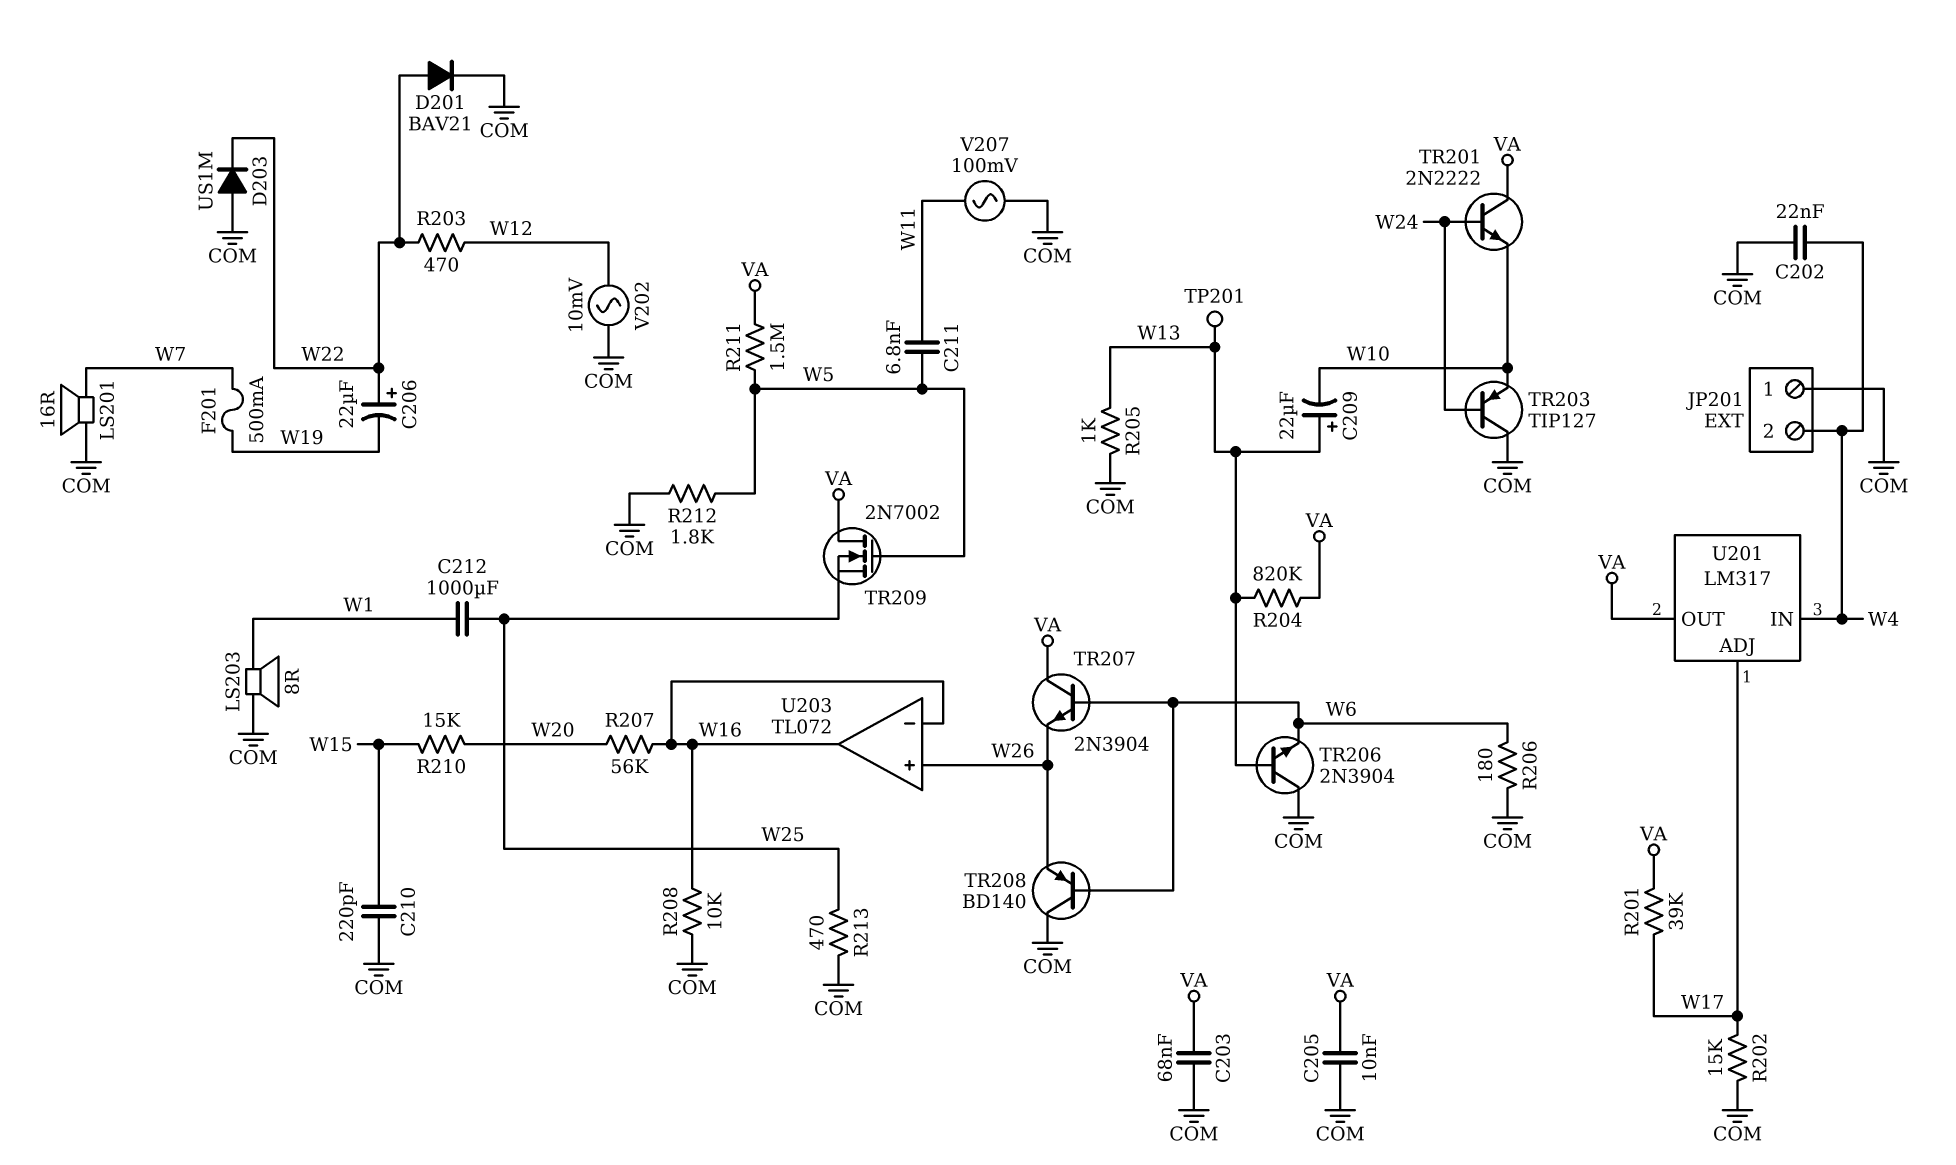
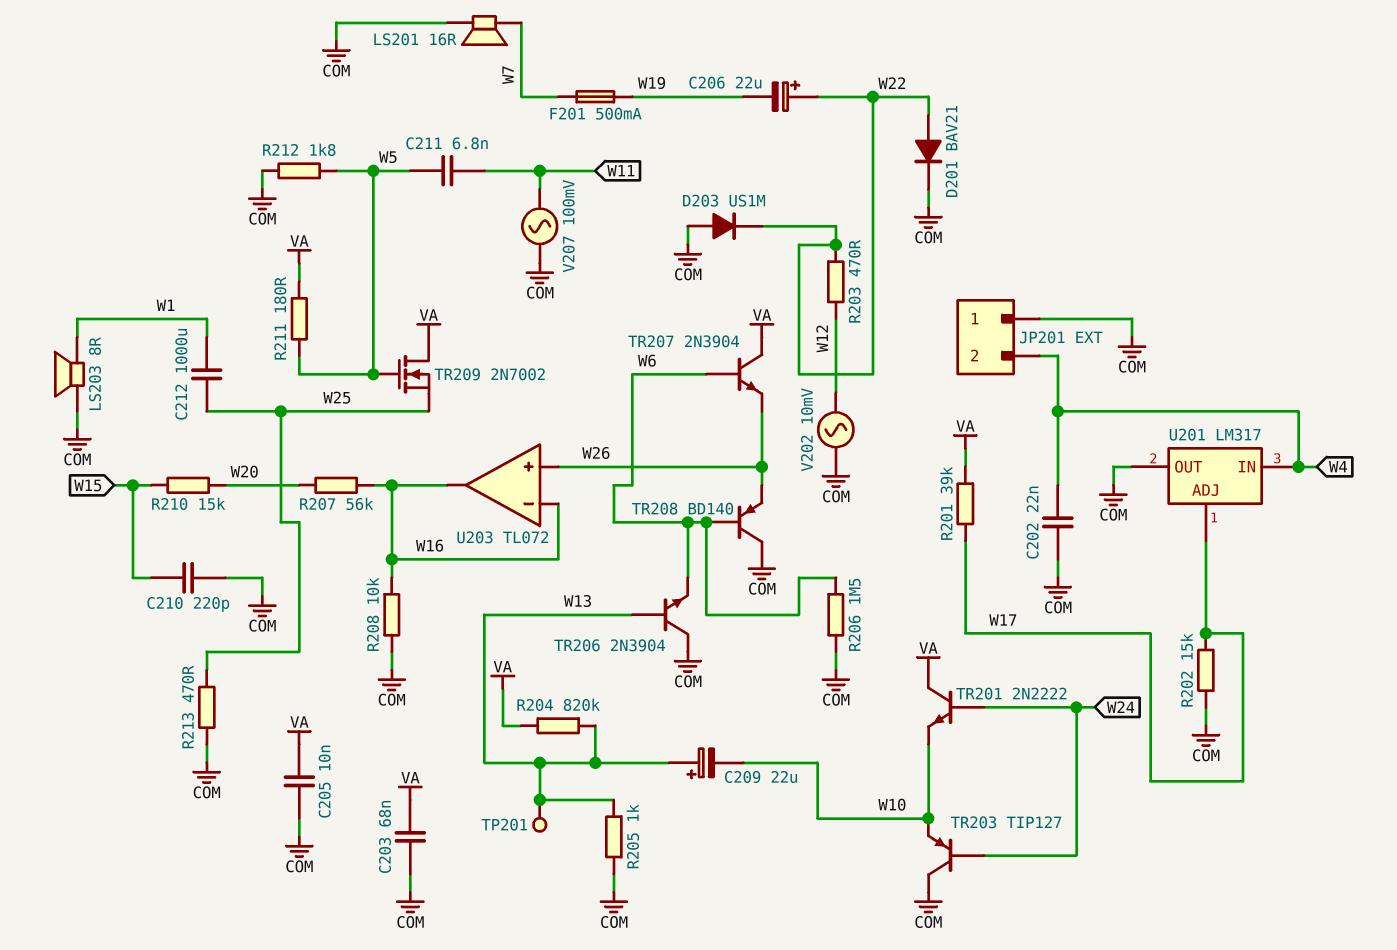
R206: 180 (COM, W6) -> 1.5M (COM, W6)
R211: 1.5M (VA, W5) -> 180 (VA, W5)
U201 pin OUT: VA -> COM

